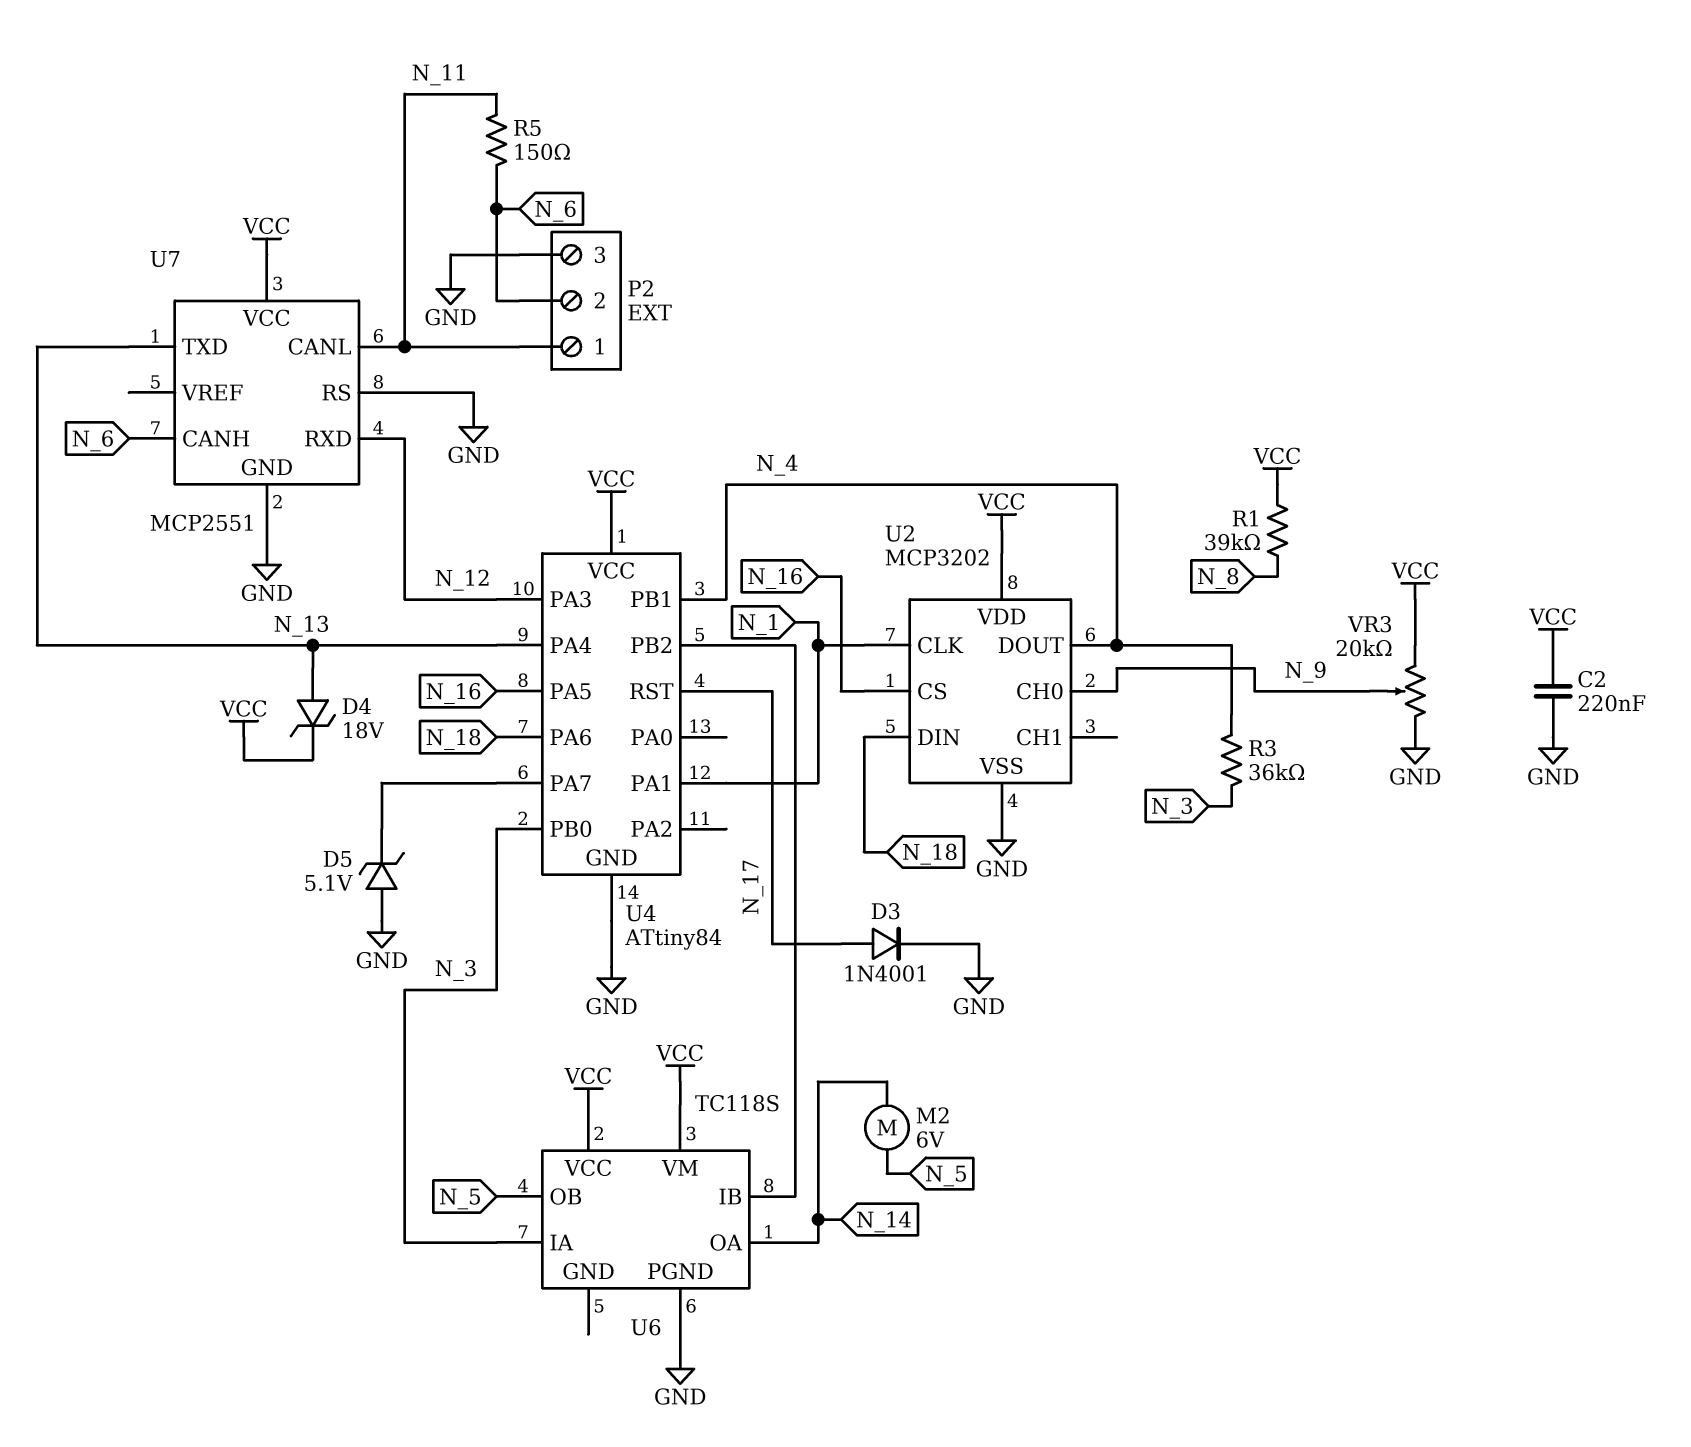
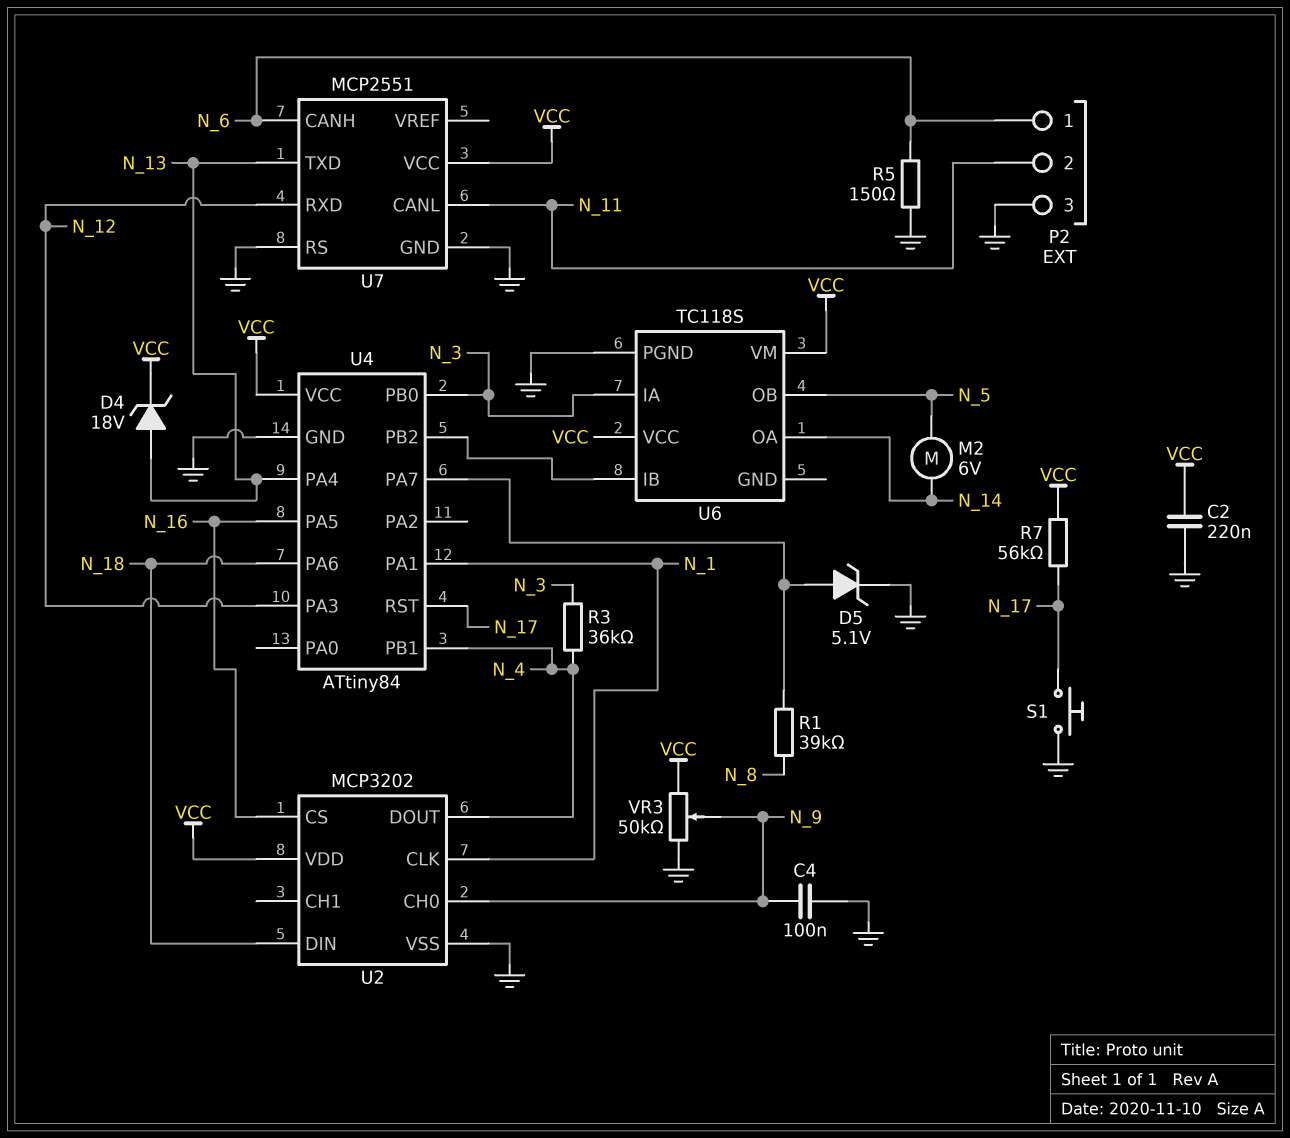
C4: none -> 100nF (GND, N_9)
D3: diode 1N4001 (A N_17, K GND) -> none
D5: zener 5.1V (A GND, K U4/PA7) -> zener 5.1V (A U4/PA7, K GND)
P2 pin 1: N_11 -> N_6
P2 pin 2: N_6 -> N_11
R1: 39k (N_8, VCC) -> 39k (N_8, U4/PA7)
R5: 150 (N_6, N_11) -> 150 (GND, N_6)
R7: none -> 56k (N_17, VCC)
S1: none -> button (GND, N_17)
VR3: 20k (GND, VCC, wiper N_9) -> 50k (GND, VCC, wiper N_9)

